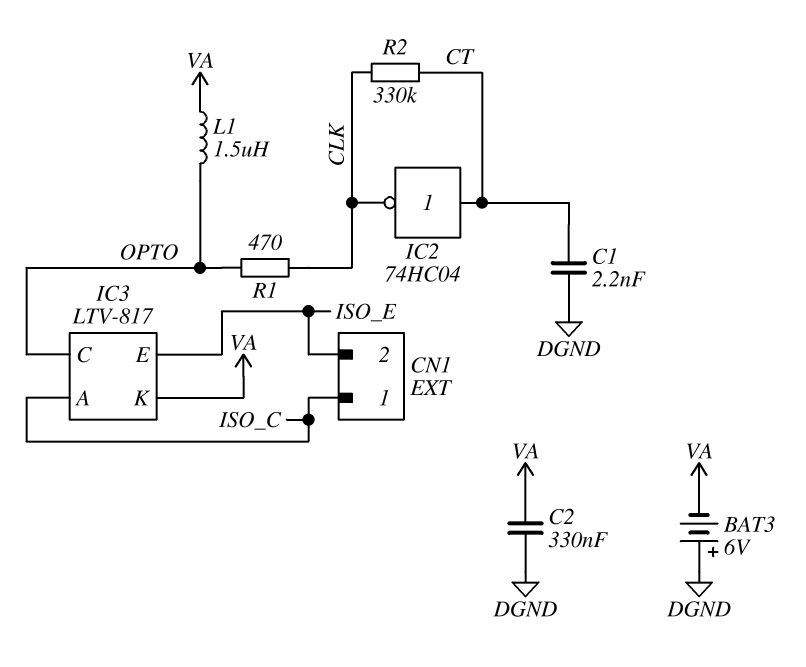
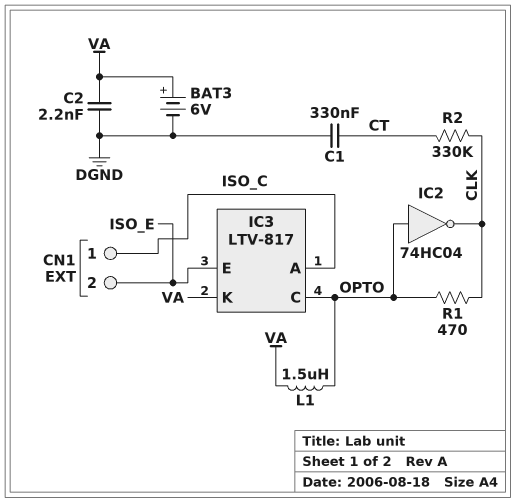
BAT3: 6V (plus DGND, minus VA) -> 6V (plus VA, minus DGND)
C1: 2.2nF (CT, DGND) -> 330nF (CT, DGND)
C2: 330nF (DGND, VA) -> 2.2nF (DGND, VA)
IC2: NOT 74HC04 (in CT, out CLK) -> NOT 74HC04 (in OPTO, out CLK)

